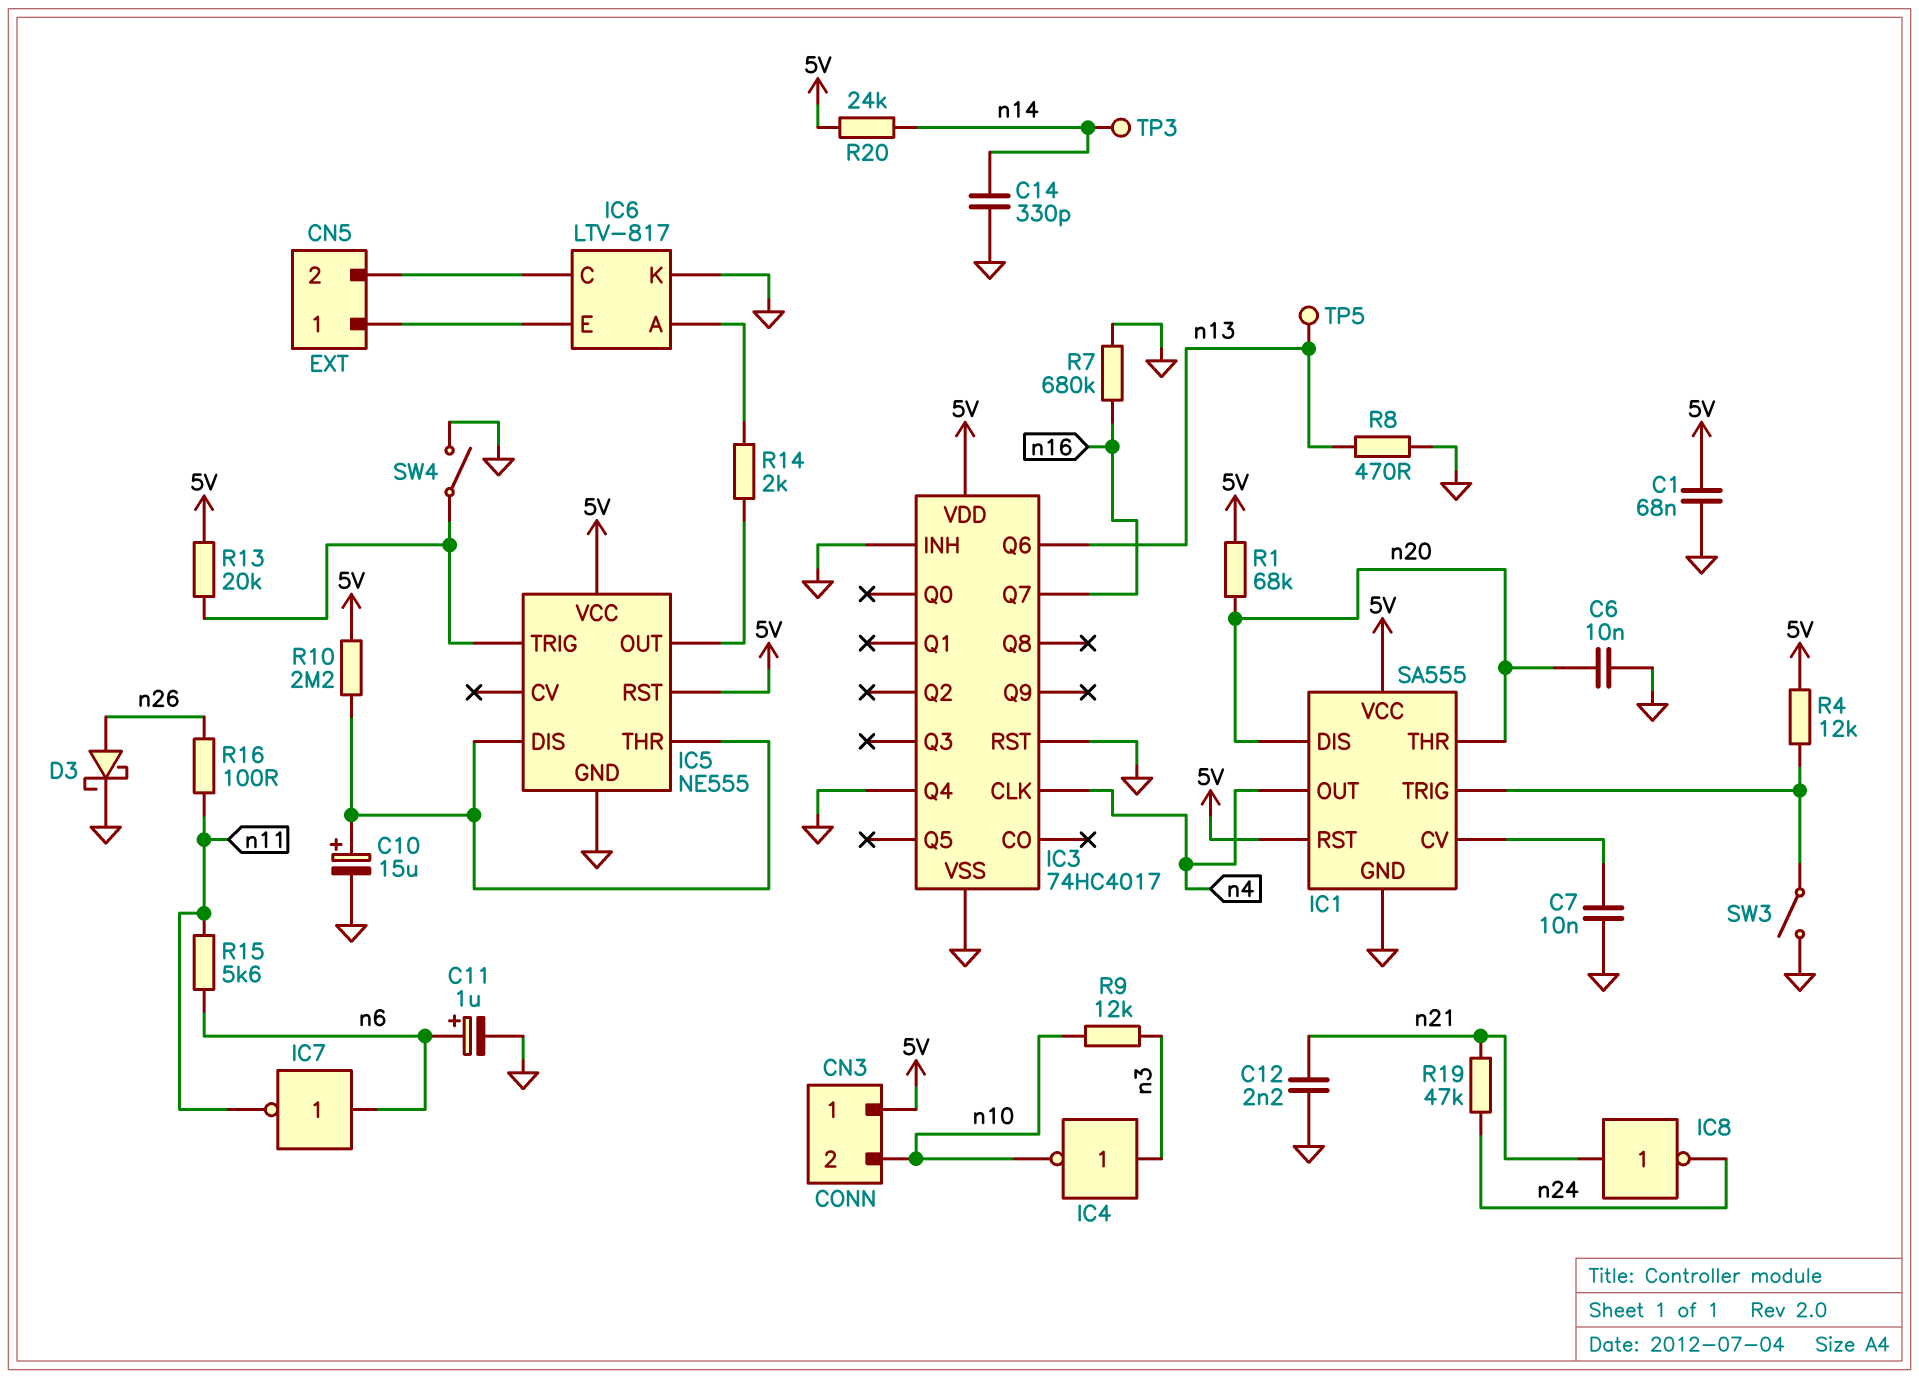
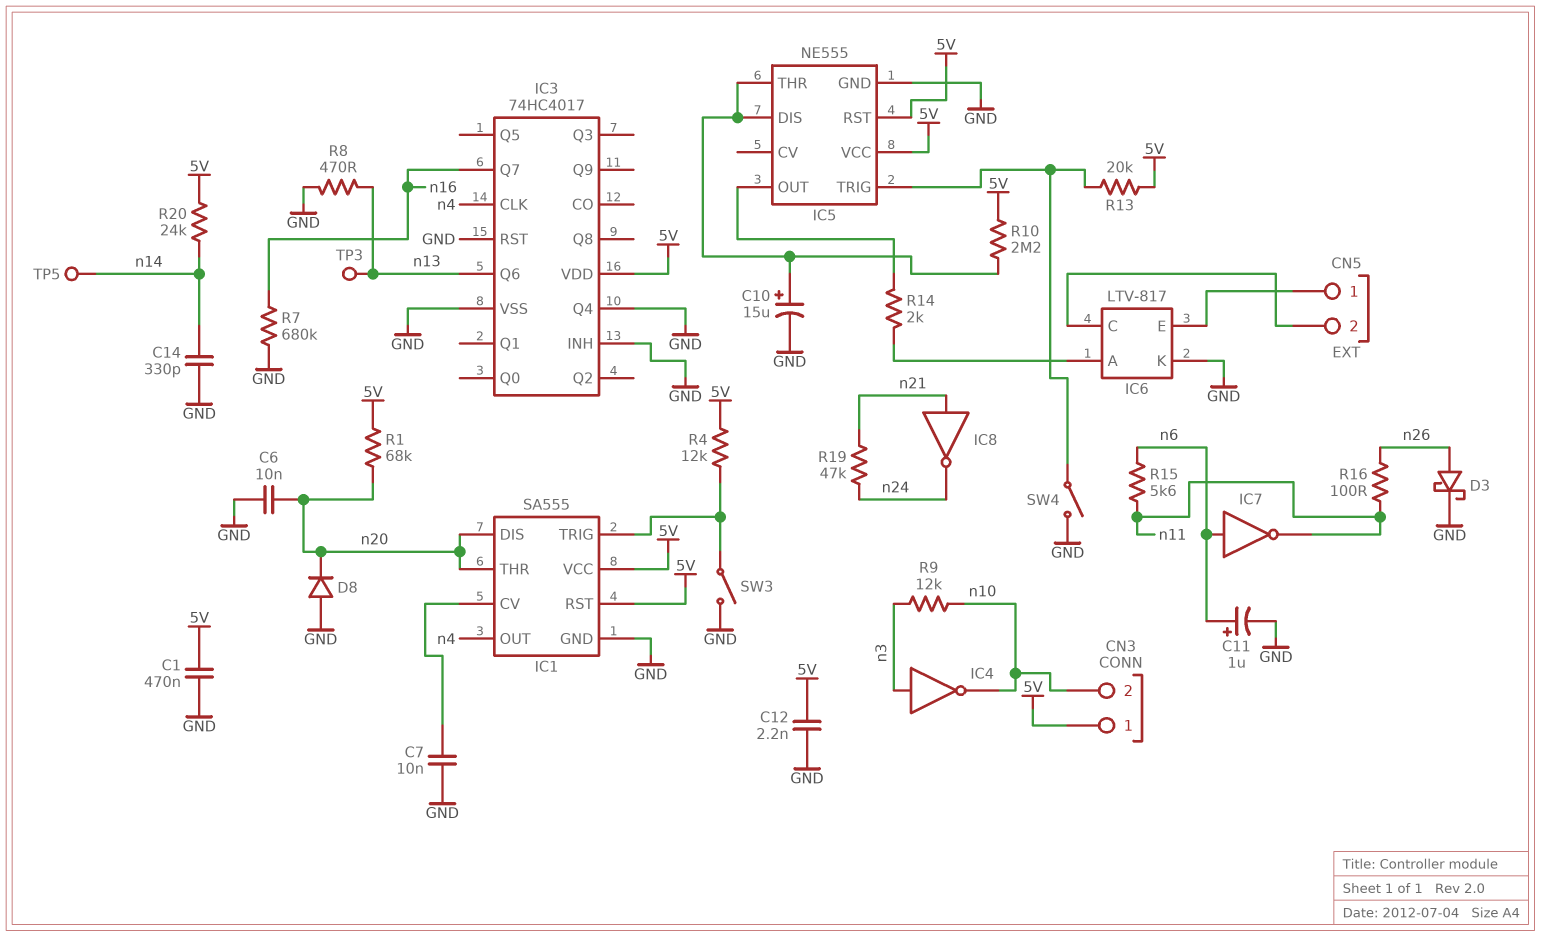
C1: 68nF (5V, GND) -> 470nF (5V, GND)
C12: 2.2nF (GND, n21) -> 2.2nF (5V, GND)
D8: none -> diode (A GND, K n20)
TP3: test point (n14) -> test point (n13)
TP5: test point (n13) -> test point (n14)

